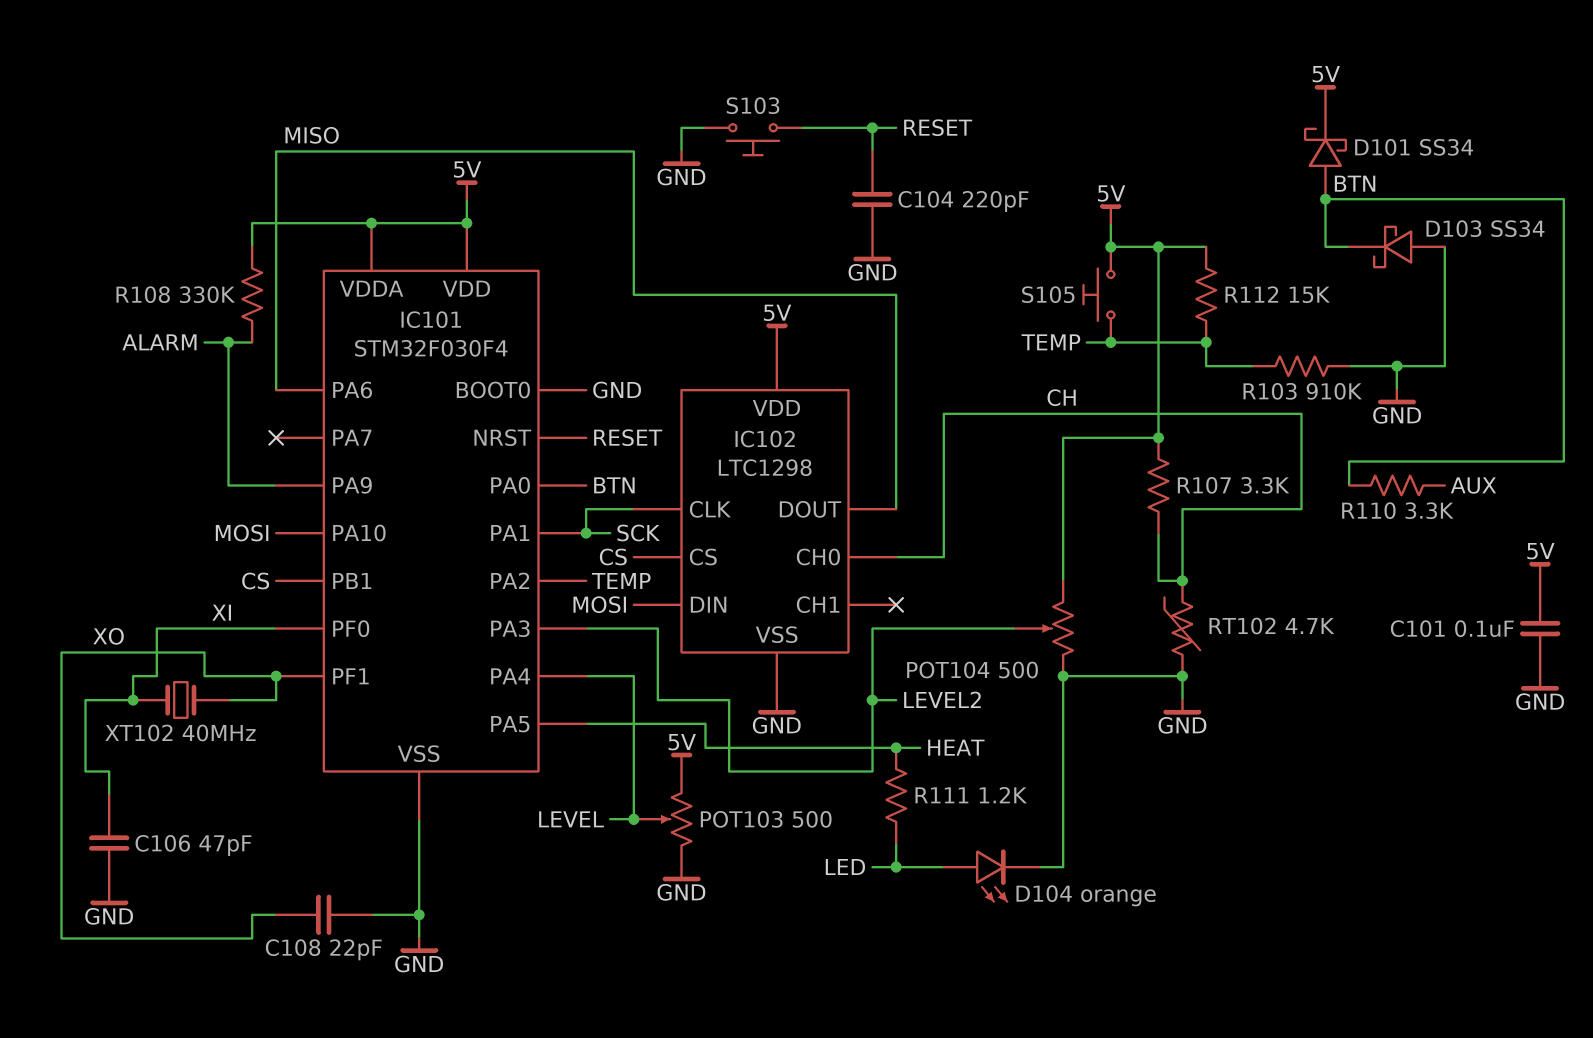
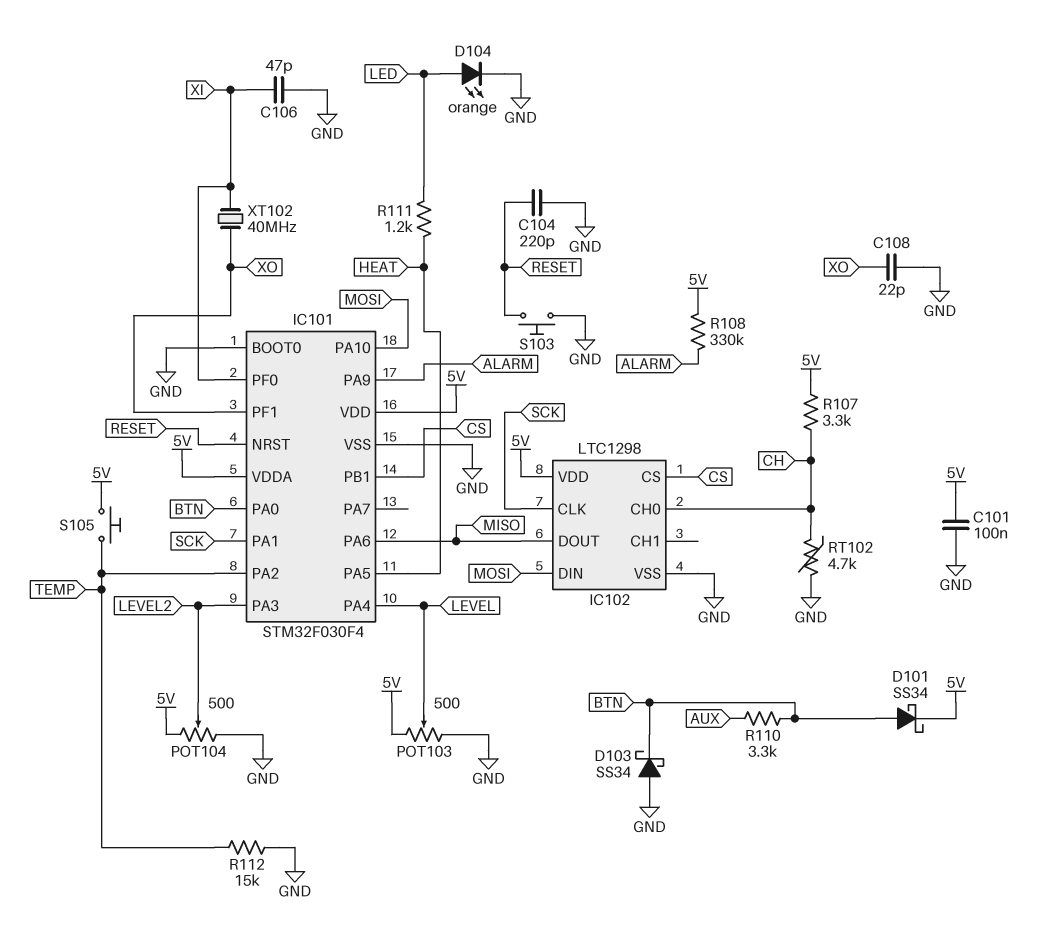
R103: 910k (GND, TEMP) -> none
R112: 15k (5V, TEMP) -> 15k (GND, TEMP)

